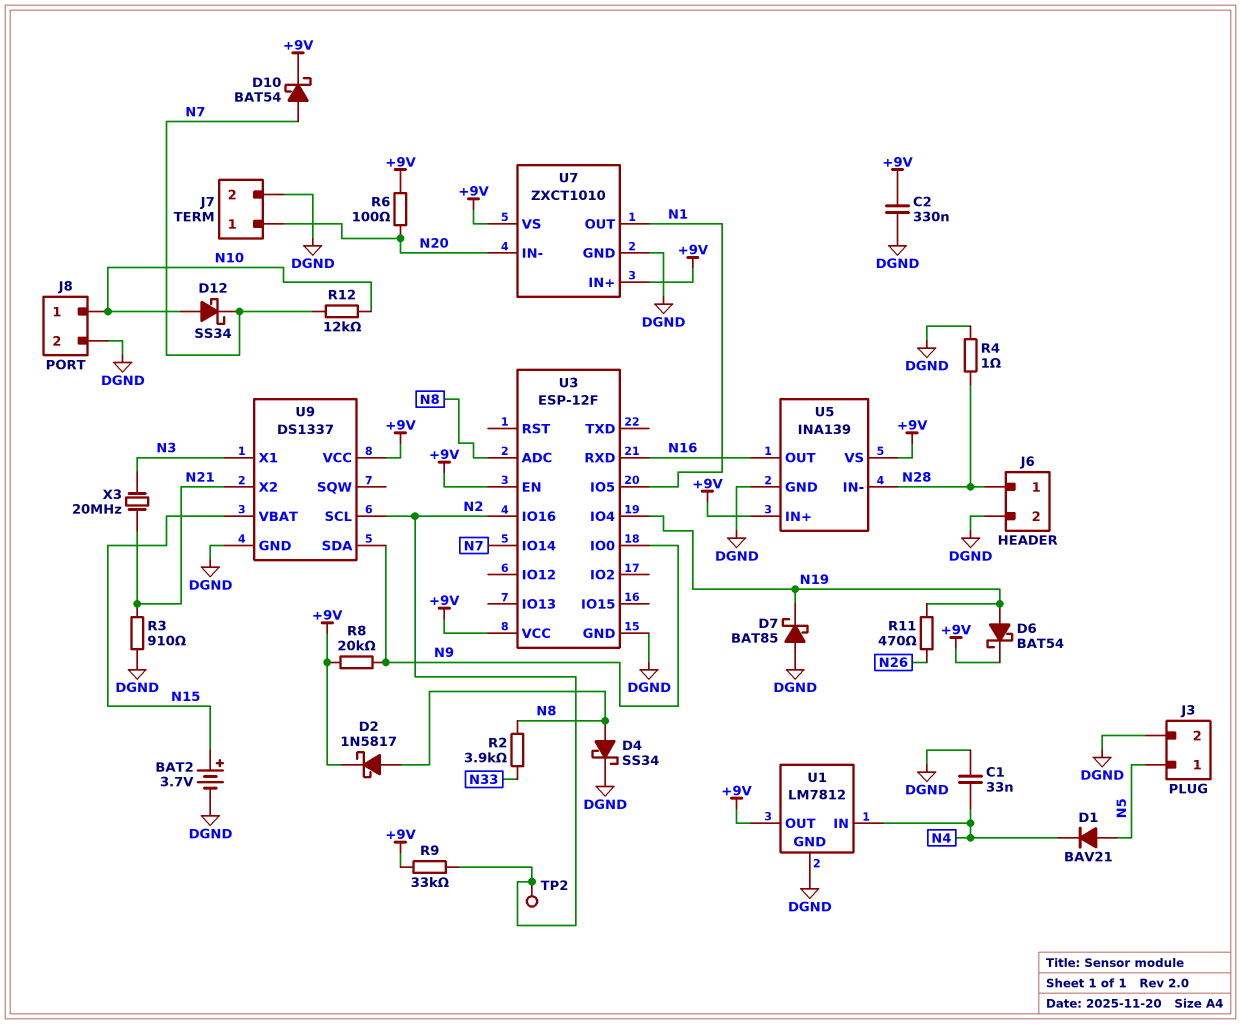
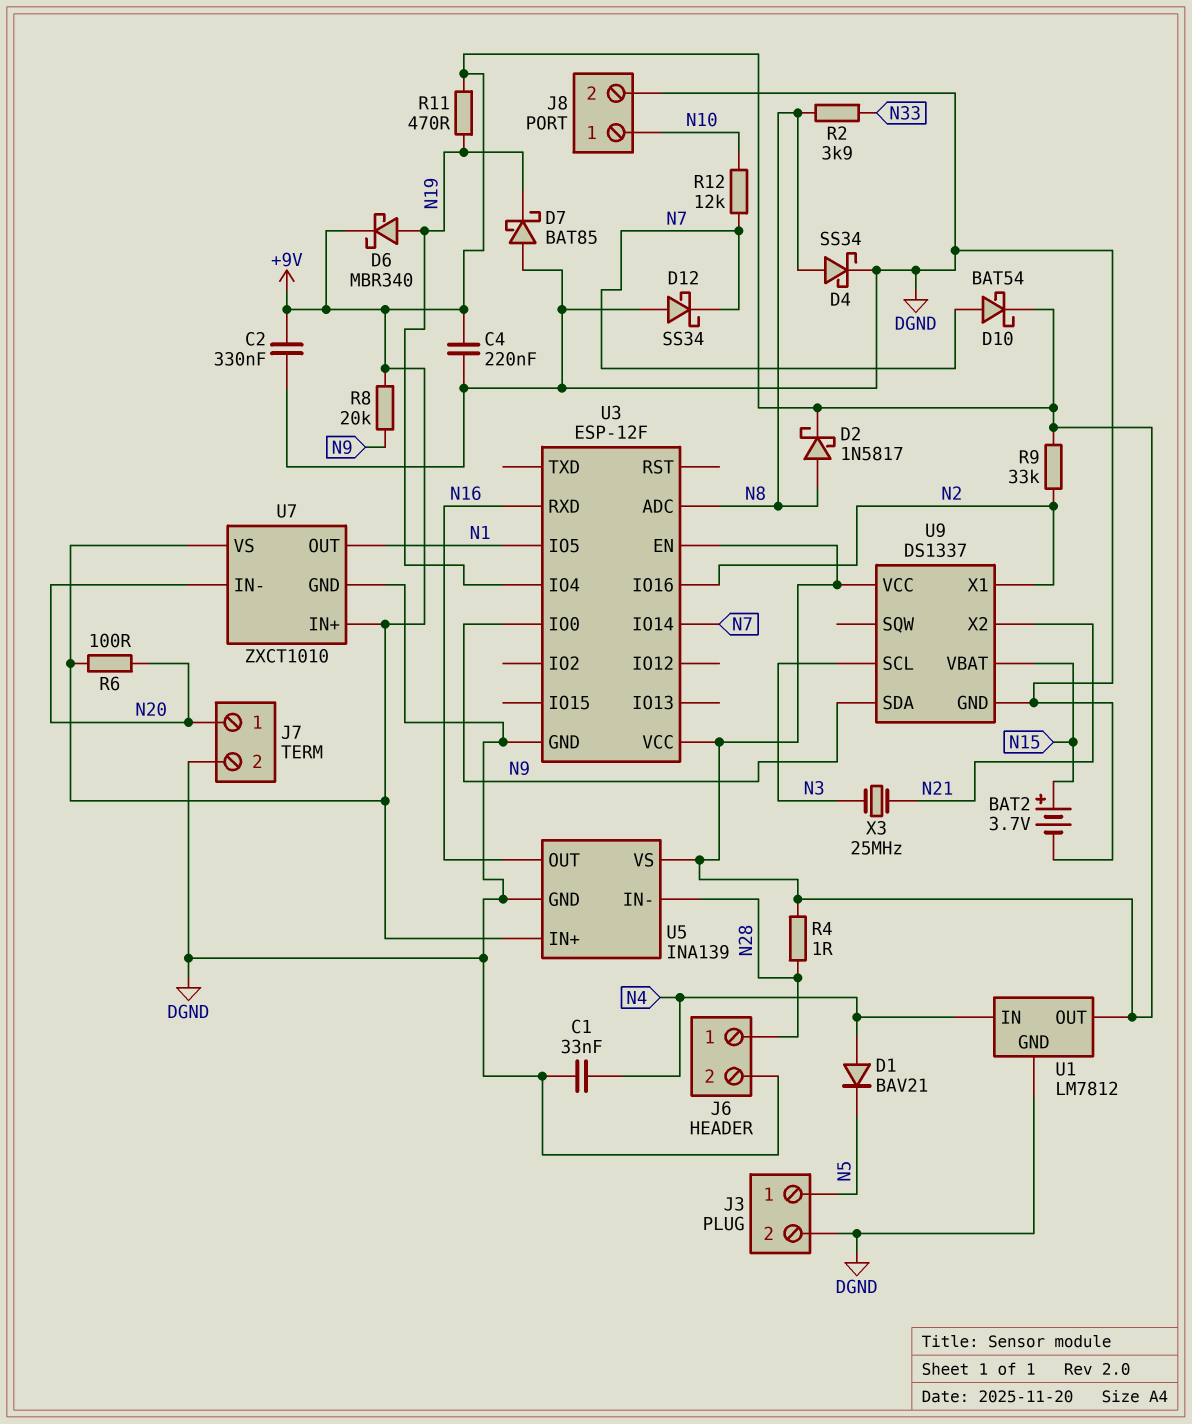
C4: none -> 220nF (+9V, DGND)
D1: diode BAV21 (A N5, K N4) -> diode BAV21 (A N4, K N5)
D6: schottky BAT54 (A N19, K +9V) -> schottky MBR340 (A N19, K +9V)
D12: schottky SS34 (A N10, K N7) -> schottky SS34 (A DGND, K N7)
R3: 910 (DGND, N21) -> none
R4: 1 (DGND, N28) -> 1 (+9V, N28)
R11: 470 (N19, N26) -> 470 (+9V, N19)
TP2: test point (N2) -> none
U9 pin SCL: N2 -> N3
U9 pin X1: N3 -> N2
X3: 20MHz (N3, N21) -> 25MHz (N3, N21)

